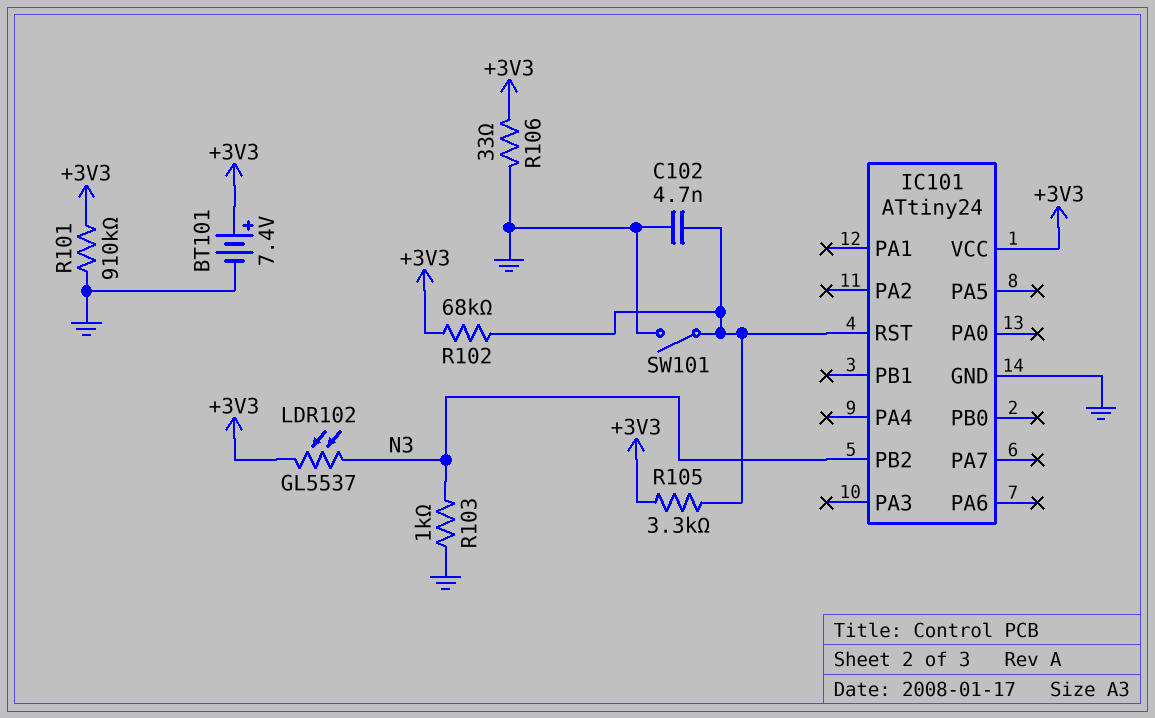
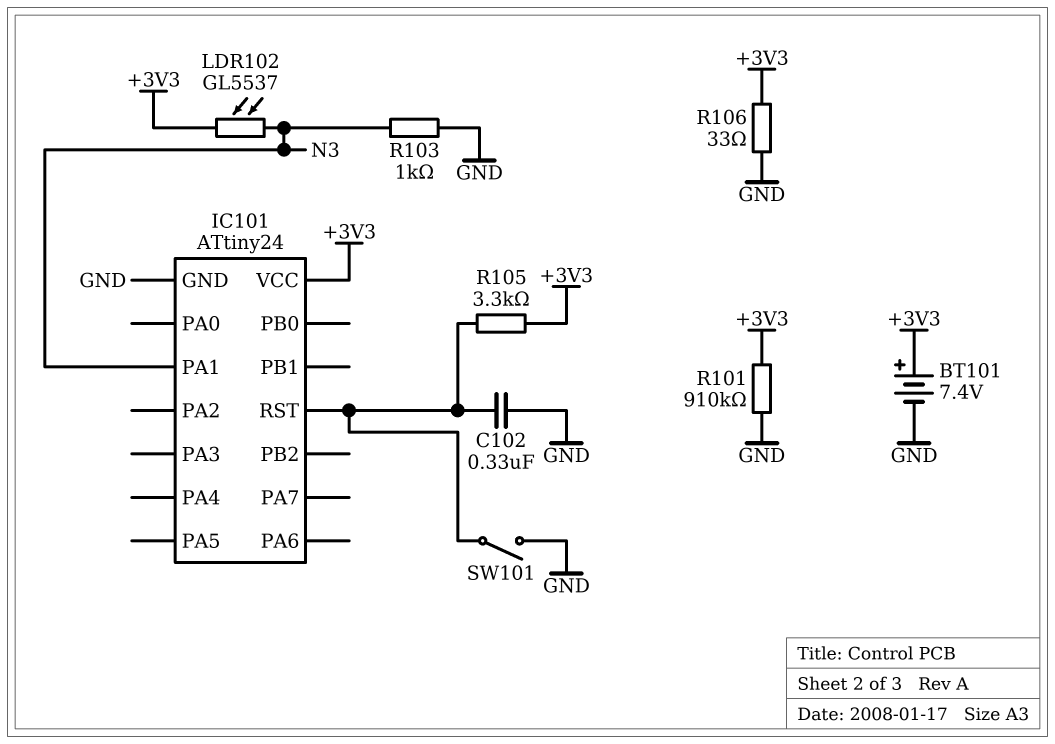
C102: 4.7nF (GND, IC101/RST) -> 330nF (GND, IC101/RST)
IC101 pin PA1: none -> N3
IC101 pin PB2: N3 -> none
R102: 68k (+3V3, IC101/RST) -> none

